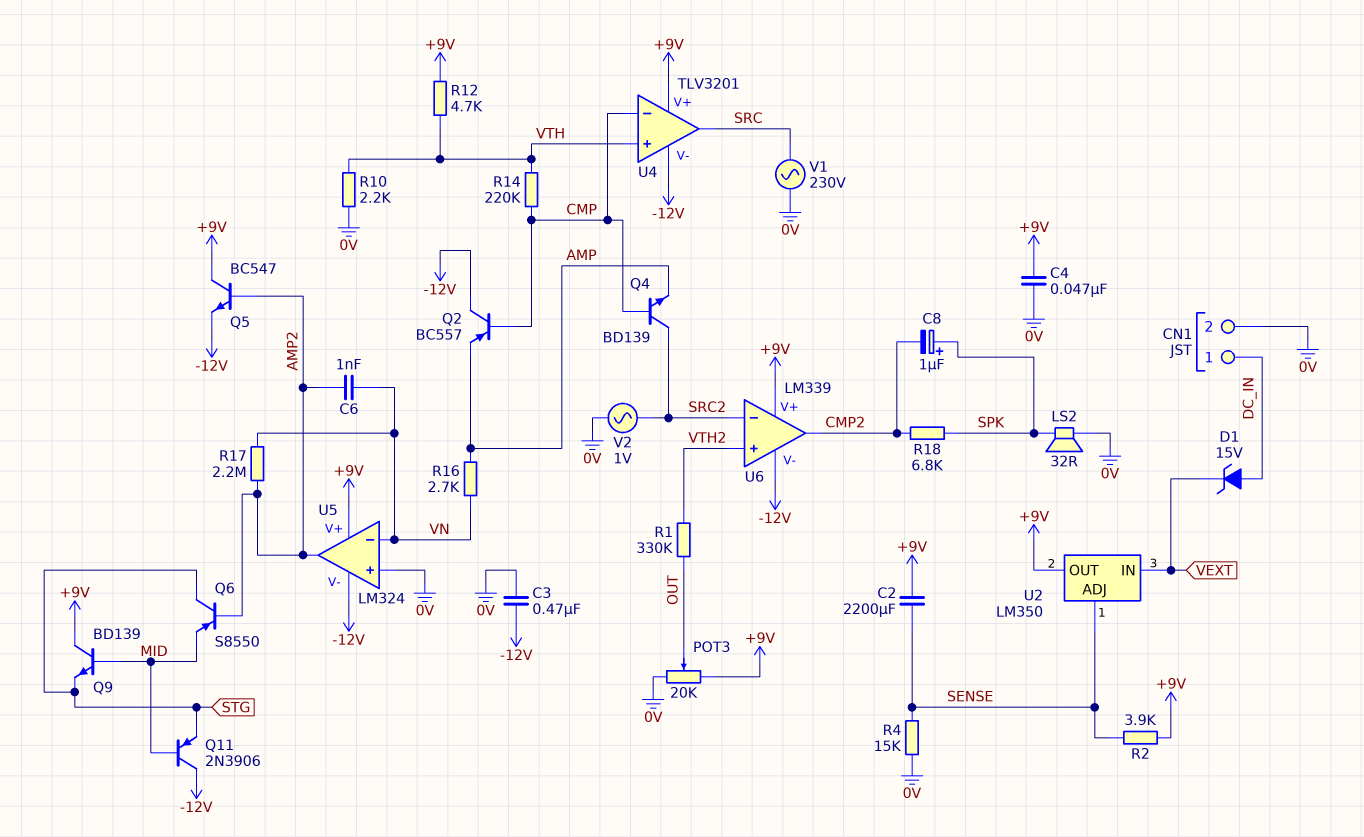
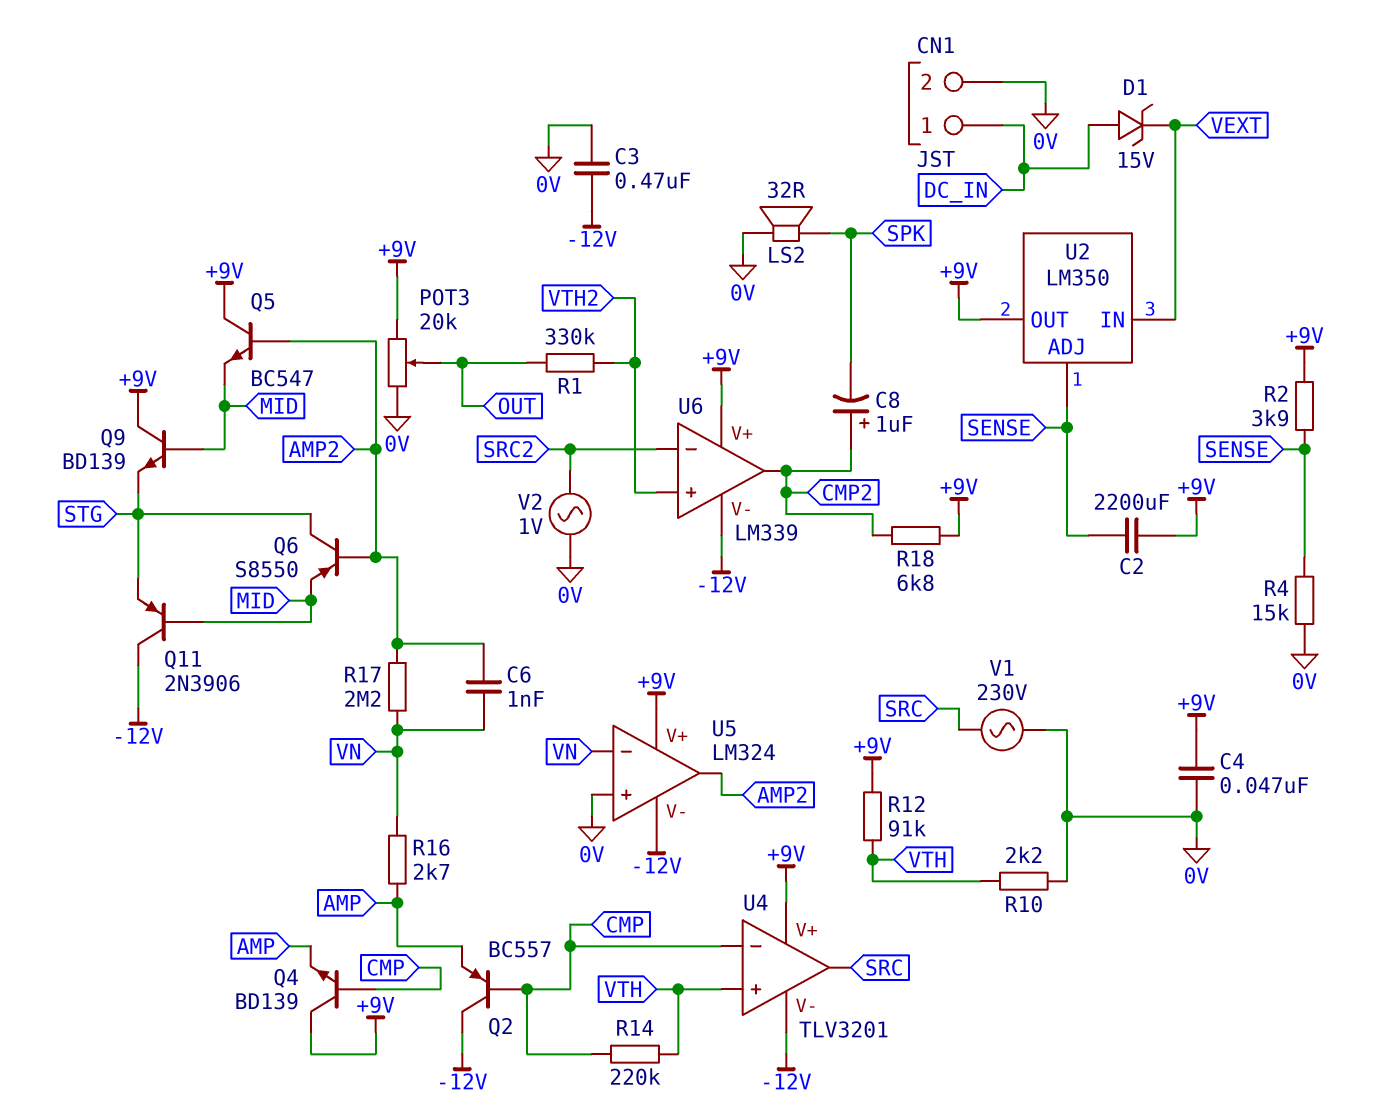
C8: 1uF (plus SPK, minus CMP2) -> 1uF (plus CMP2, minus SPK)
Q4: NPN BD139 (B CMP, C SRC2, E AMP) -> NPN BD139 (B CMP, C +9V, E AMP)
Q5: NPN BC547 (B AMP2, C +9V, E -12V) -> NPN BC547 (B AMP2, C +9V, E MID)
R12: 4.7k (+9V, VTH) -> 91k (+9V, VTH)
R18: 6.8k (CMP2, SPK) -> 6.8k (+9V, CMP2)

